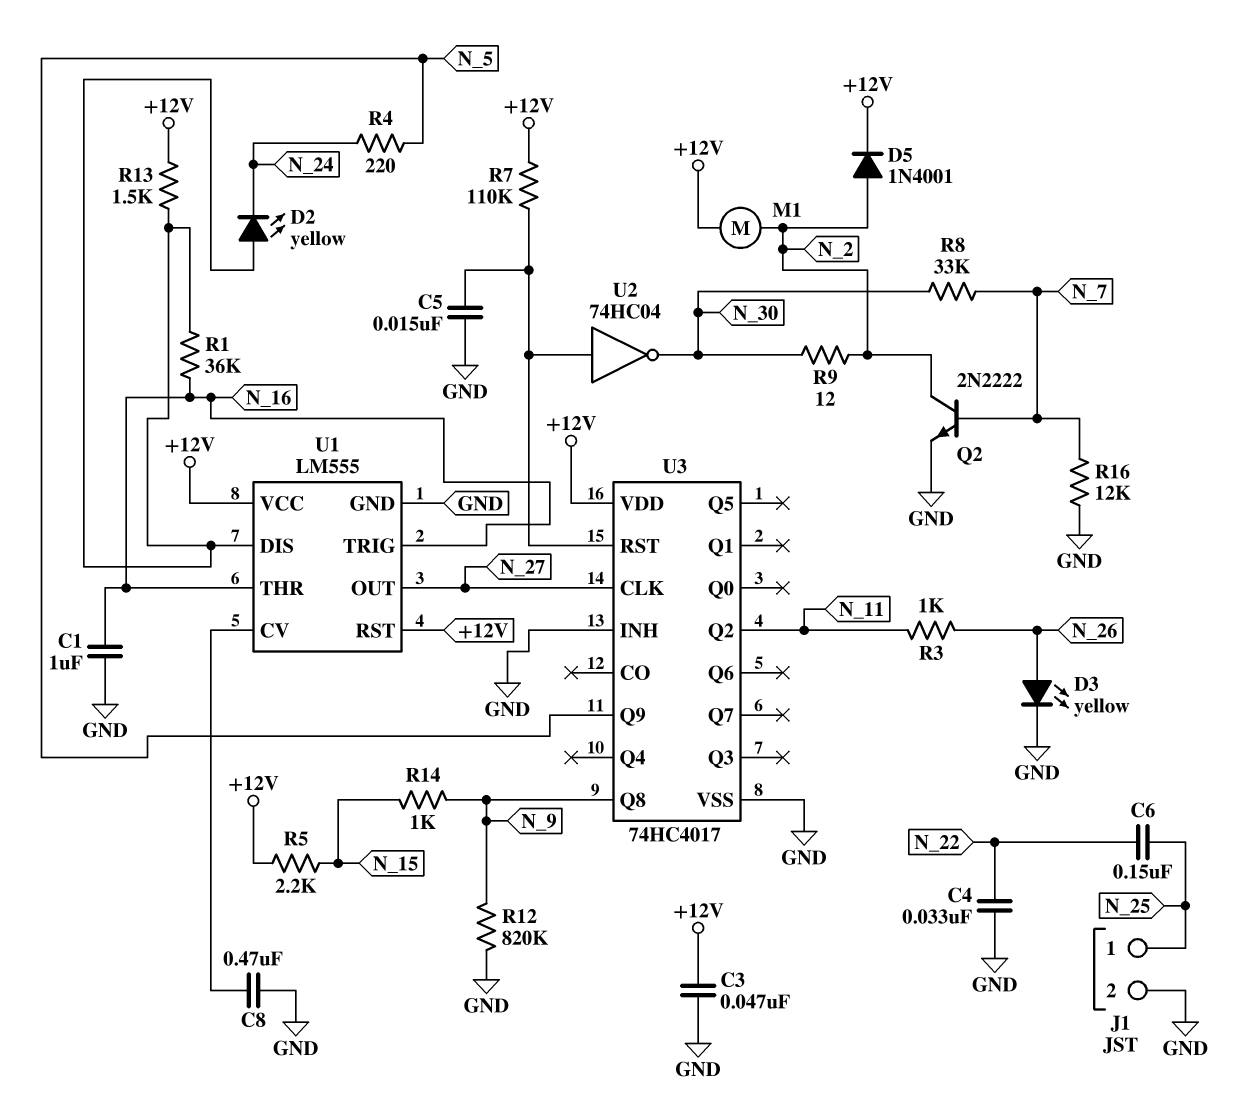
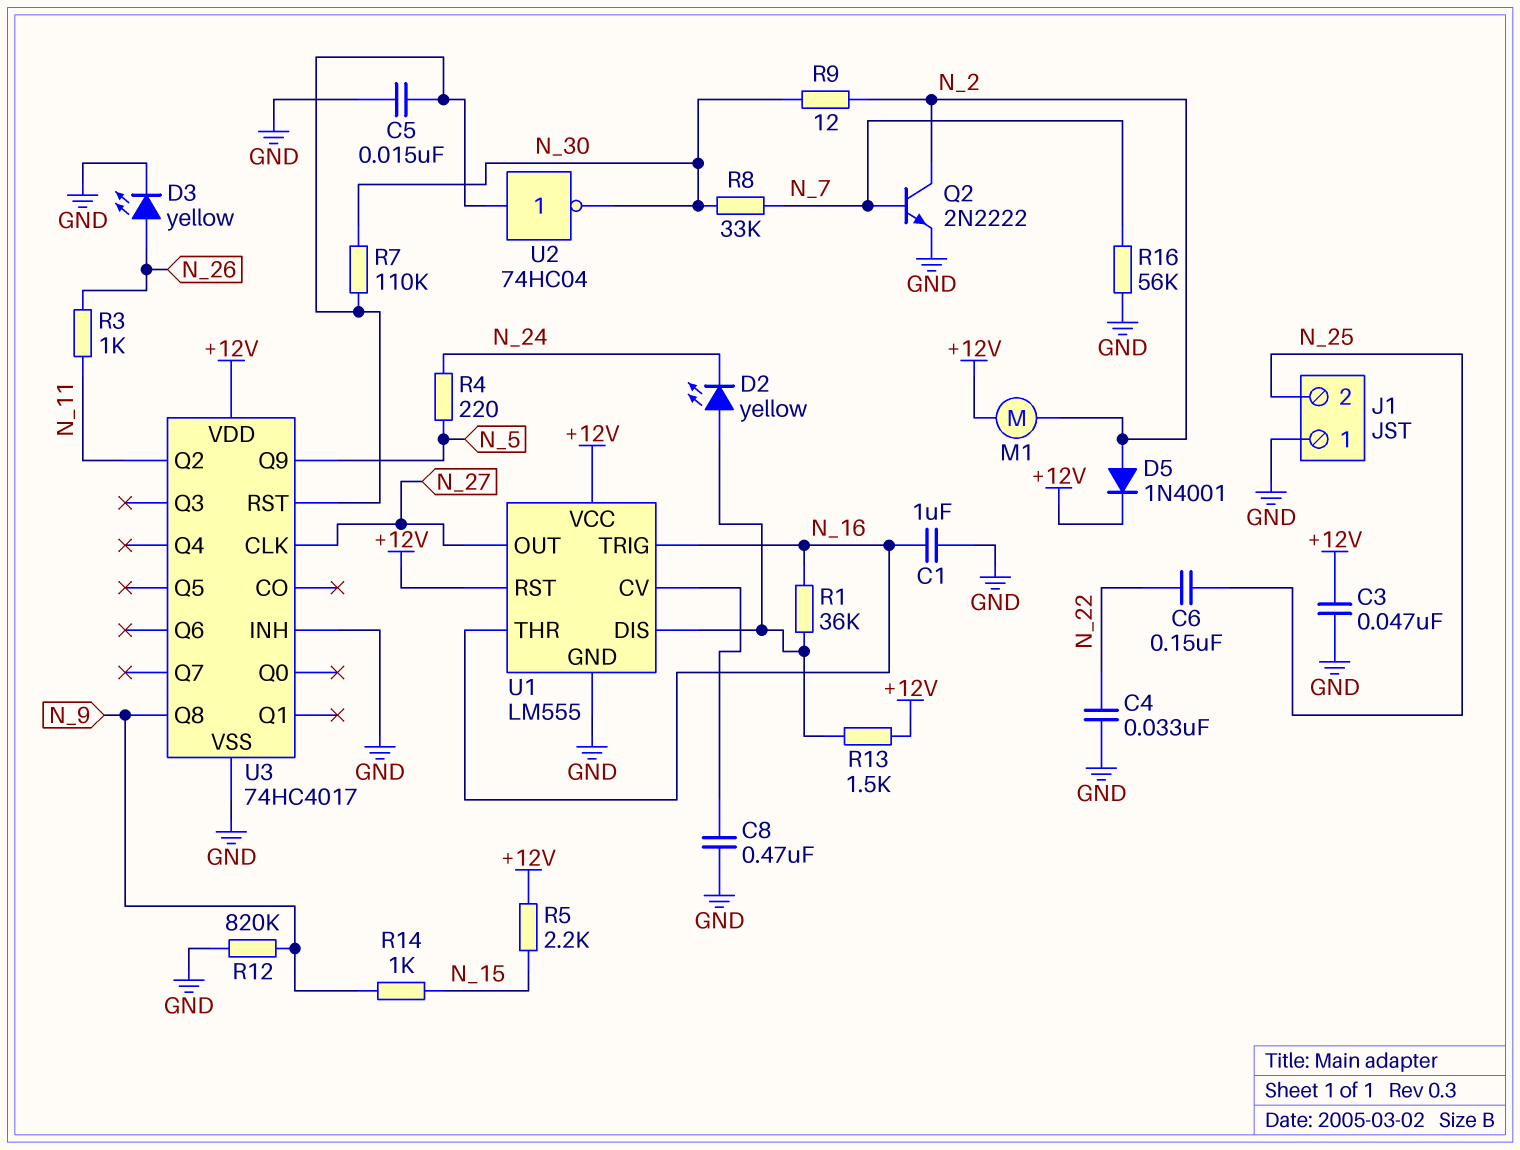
J1 pin 1: N_25 -> GND
J1 pin 2: GND -> N_25
R7: 110k (+12V, U3/RST) -> 110k (N_30, U3/RST)
R16: 12k (GND, N_7) -> 56k (GND, N_7)

